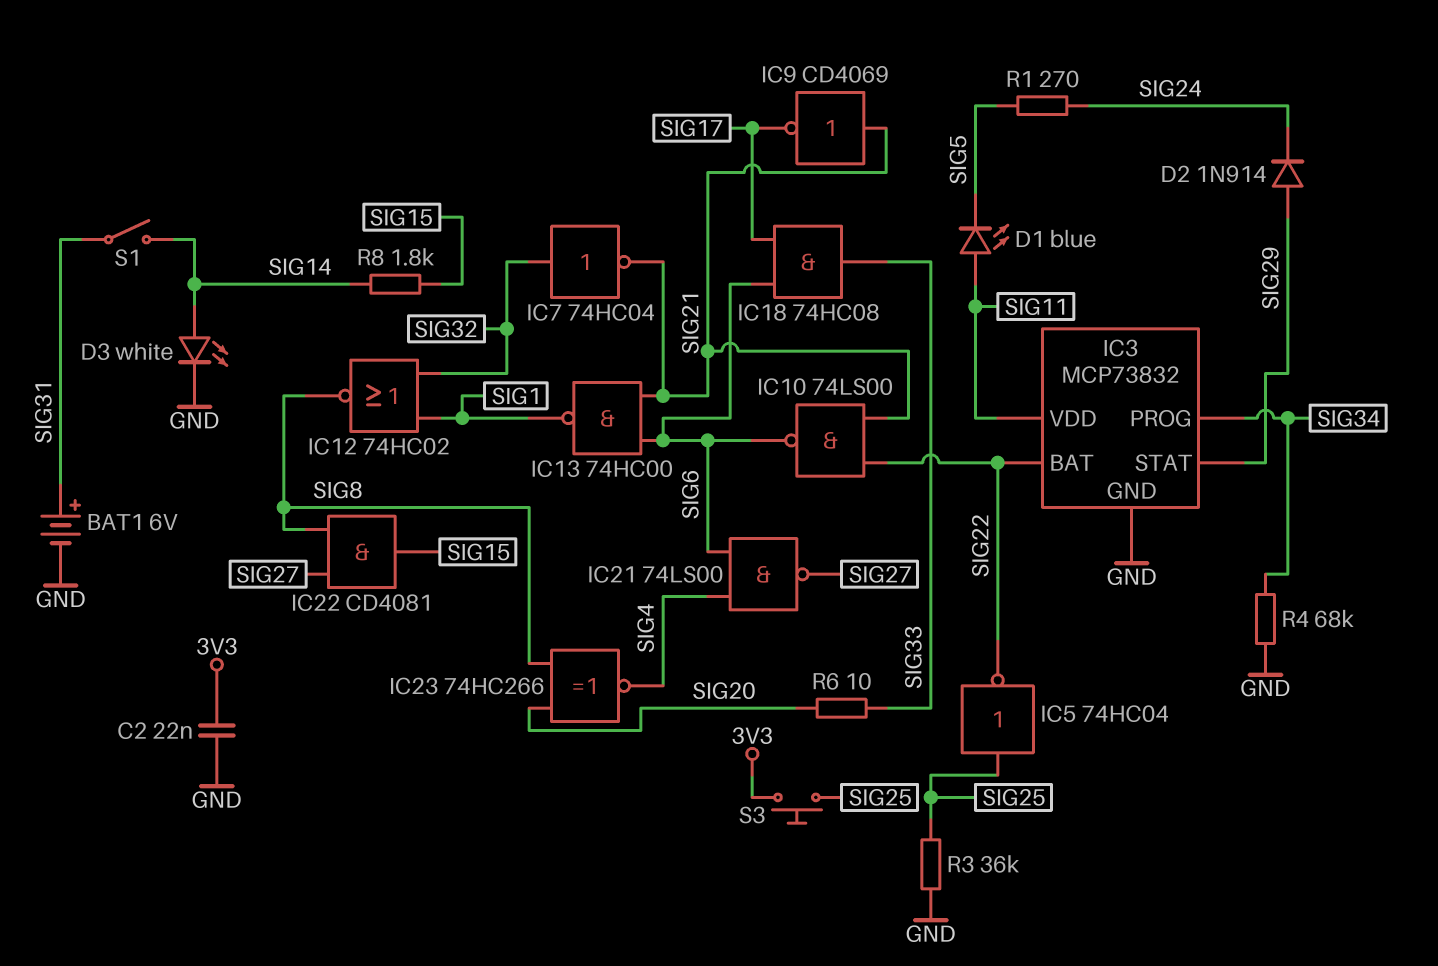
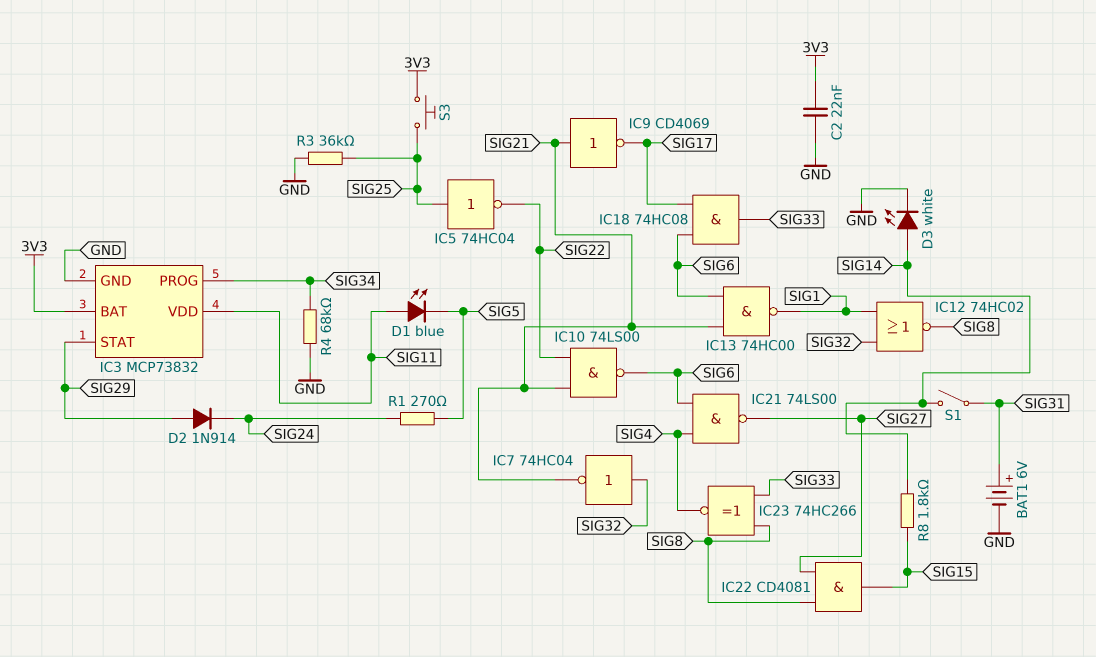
IC3 pin BAT: SIG22 -> 3V3
IC23: XNOR 74HC266 (in SIG8, in SIG20, out SIG4) -> XNOR 74HC266 (in SIG8, in SIG33, out SIG4)
R6: 10 (SIG20, SIG33) -> none

